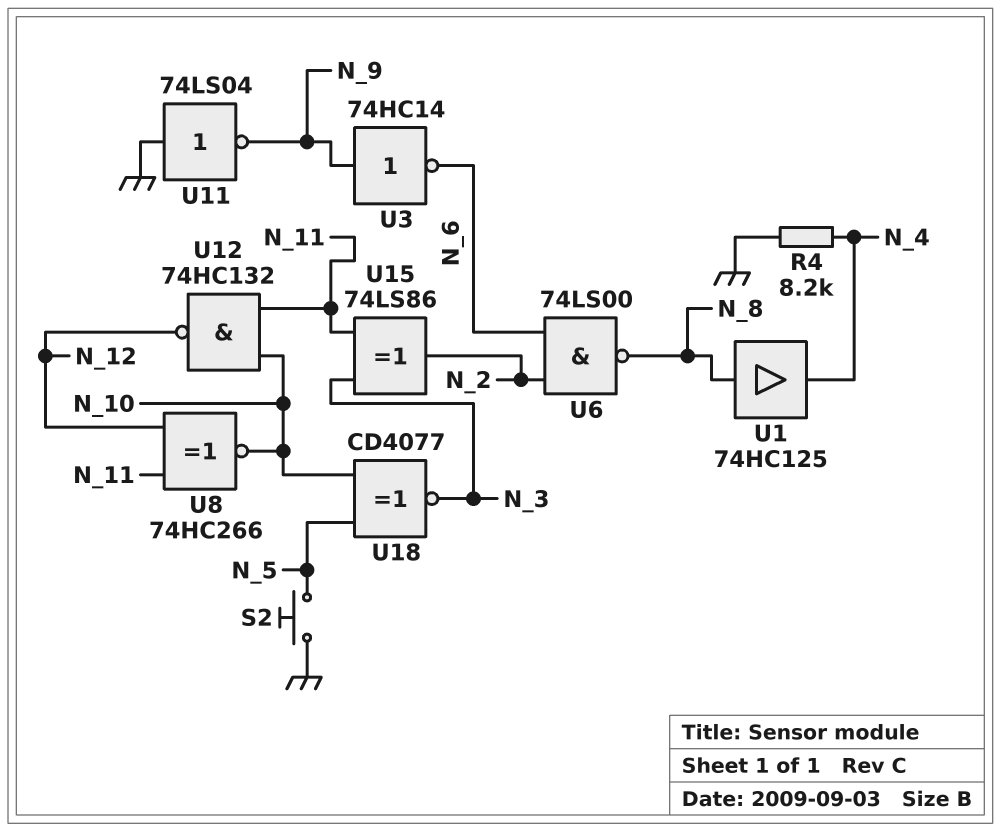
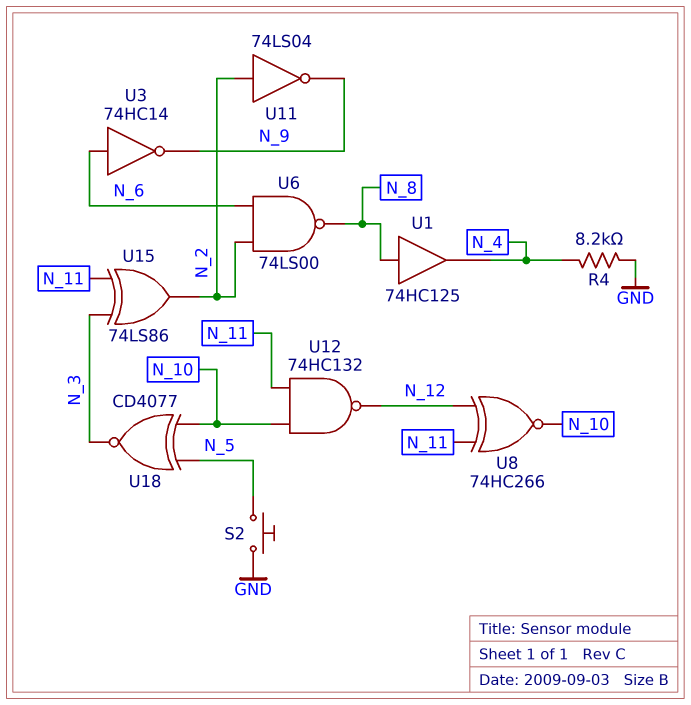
U3: NOT 74HC14 (in N_9, out N_6) -> NOT 74HC14 (in N_6, out N_9)
U11: NOT 74LS04 (in GND, out N_9) -> NOT 74LS04 (in N_2, out N_9)

